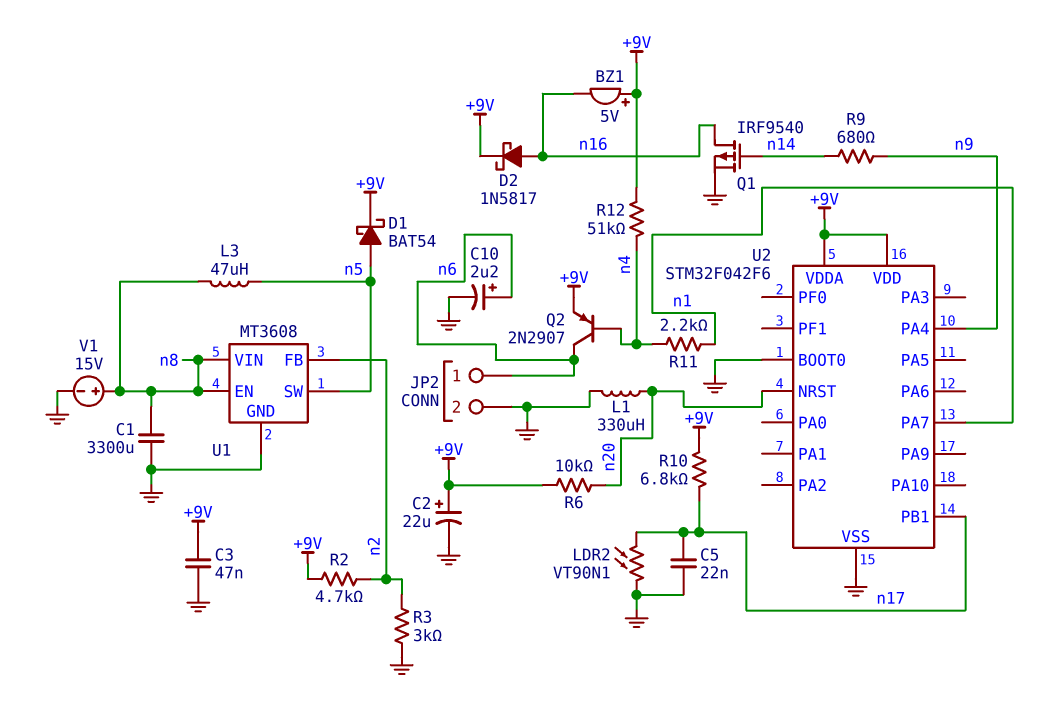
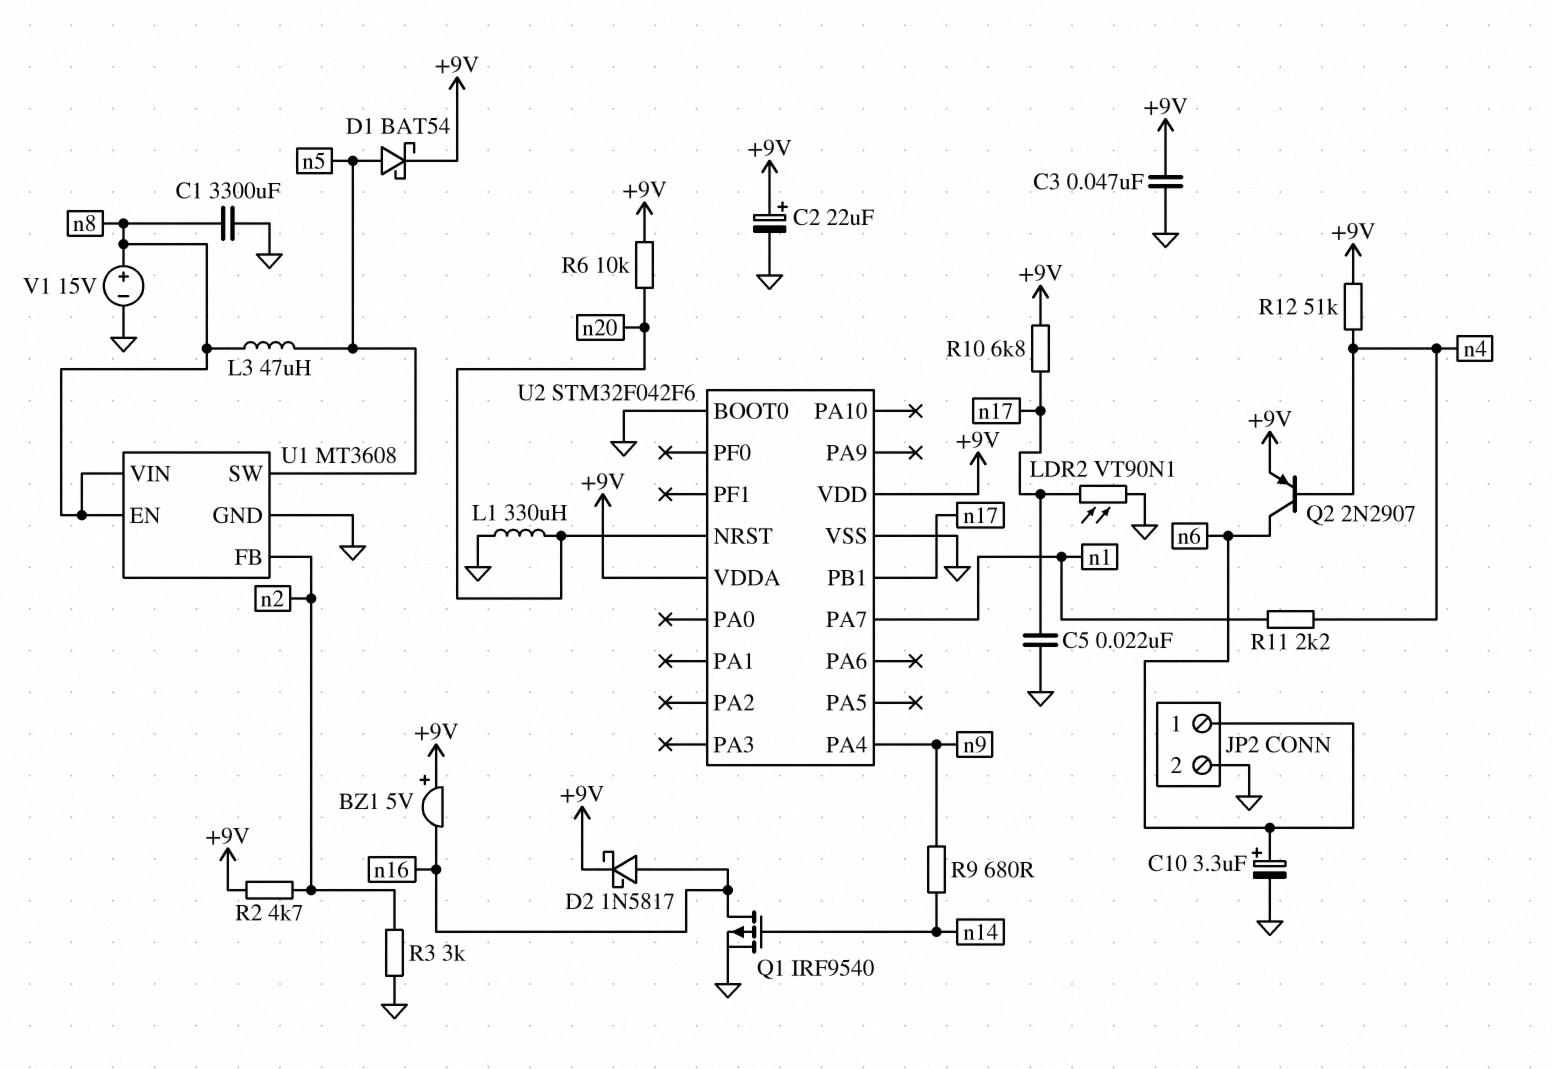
C10: 2.2uF (plus n6, minus GND) -> 3.3uF (plus n6, minus GND)

